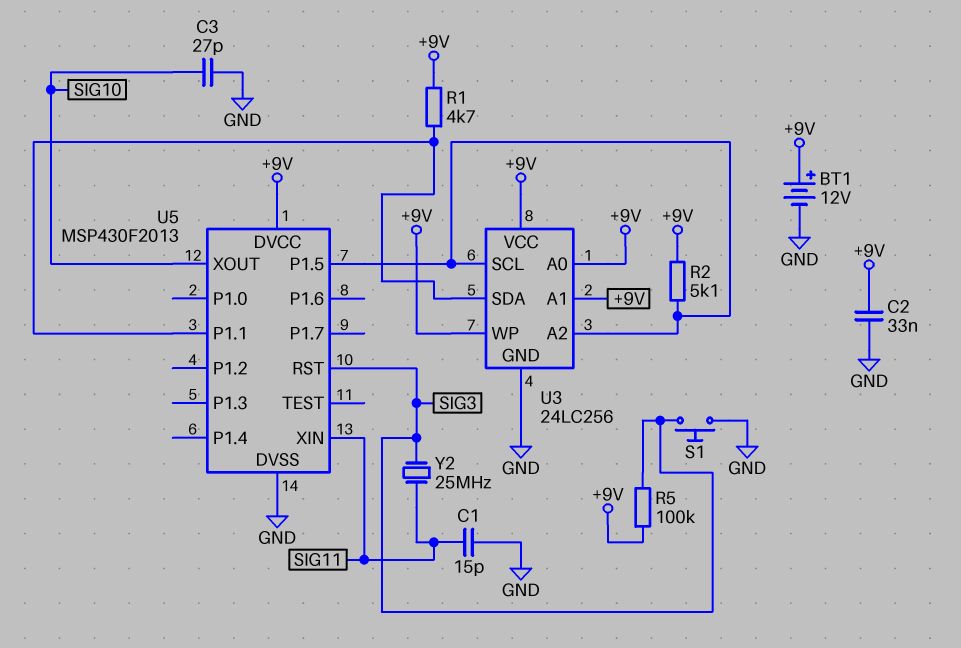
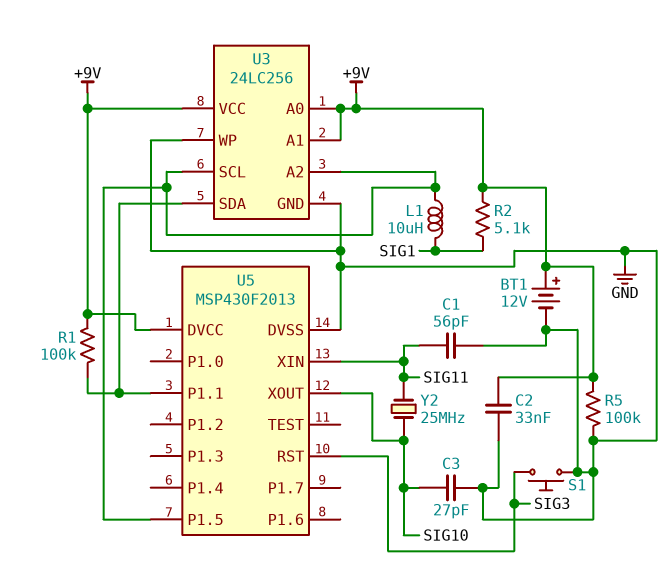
C1: 15pF (GND, SIG11) -> 56pF (GND, SIG11)
L1: none -> 10uH (SIG1, U3/A2)
R1: 4.7k (+9V, U3/SDA) -> 100k (+9V, U3/SDA)
R2: 5.1k (+9V, U3/A2) -> 5.1k (+9V, SIG1)
R5: 100k (+9V, SIG3) -> 100k (+9V, GND)
U3 pin WP: +9V -> GND
Y2: 25MHz (SIG3, SIG11) -> 25MHz (SIG10, SIG11)

